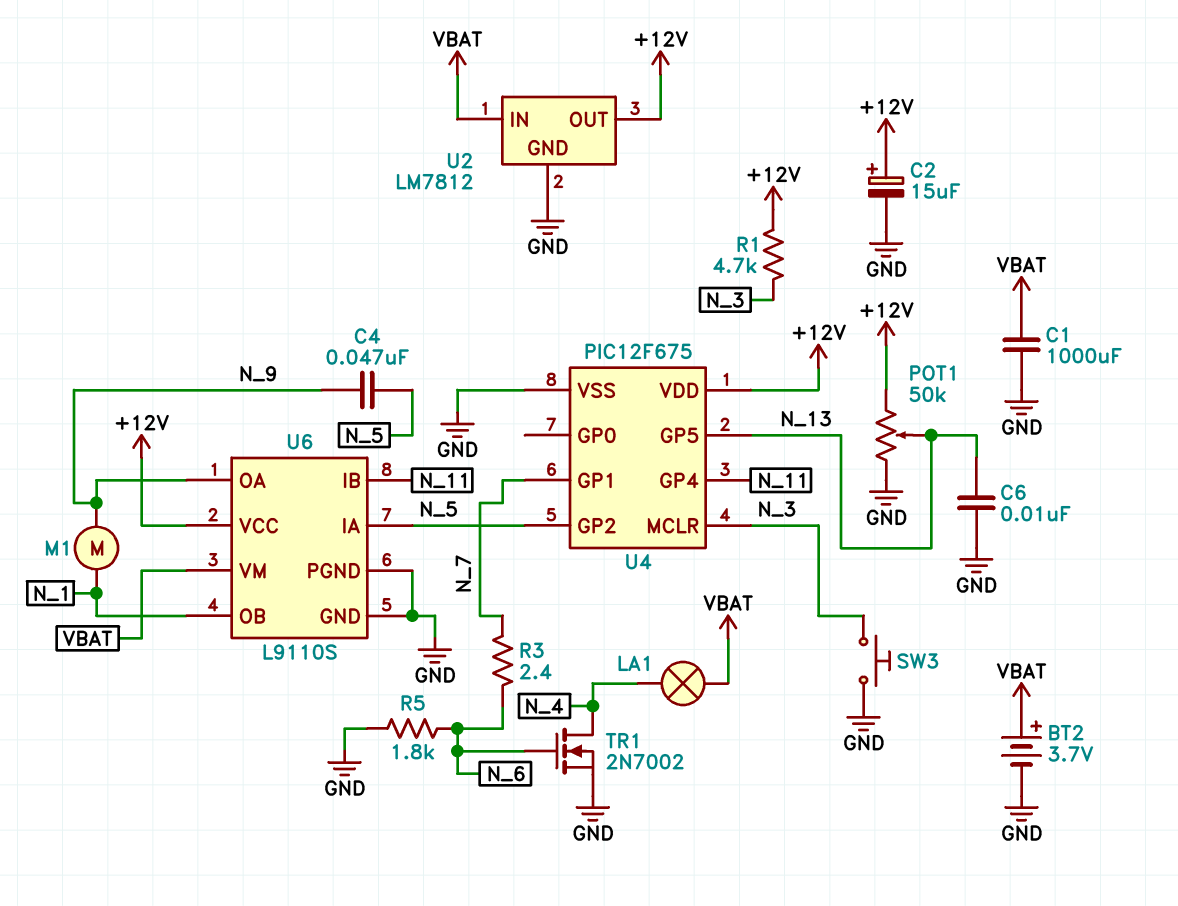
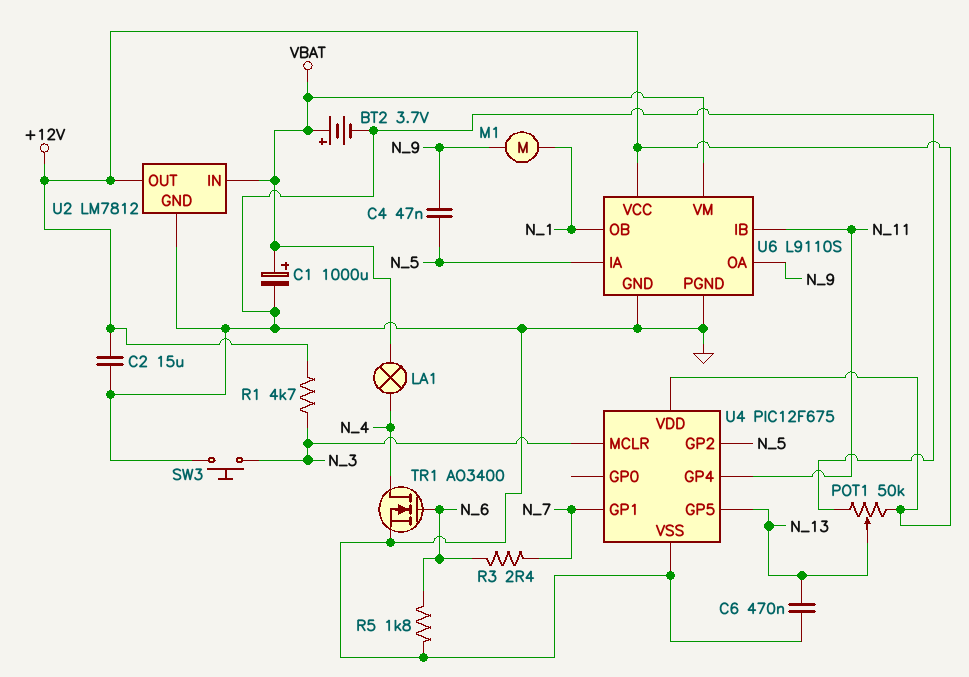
C1: 1000uF (GND, VBAT) -> 1000uF (plus VBAT, minus GND)
C2: 15uF (plus +12V, minus GND) -> 15uF (+12V, GND)
C6: 10nF (GND, N_13) -> 470nF (GND, N_13)
TR1: NMOS 2N7002 (G N_6, D N_4, S GND) -> NMOS AO3400 (G N_6, D N_4, S GND)

